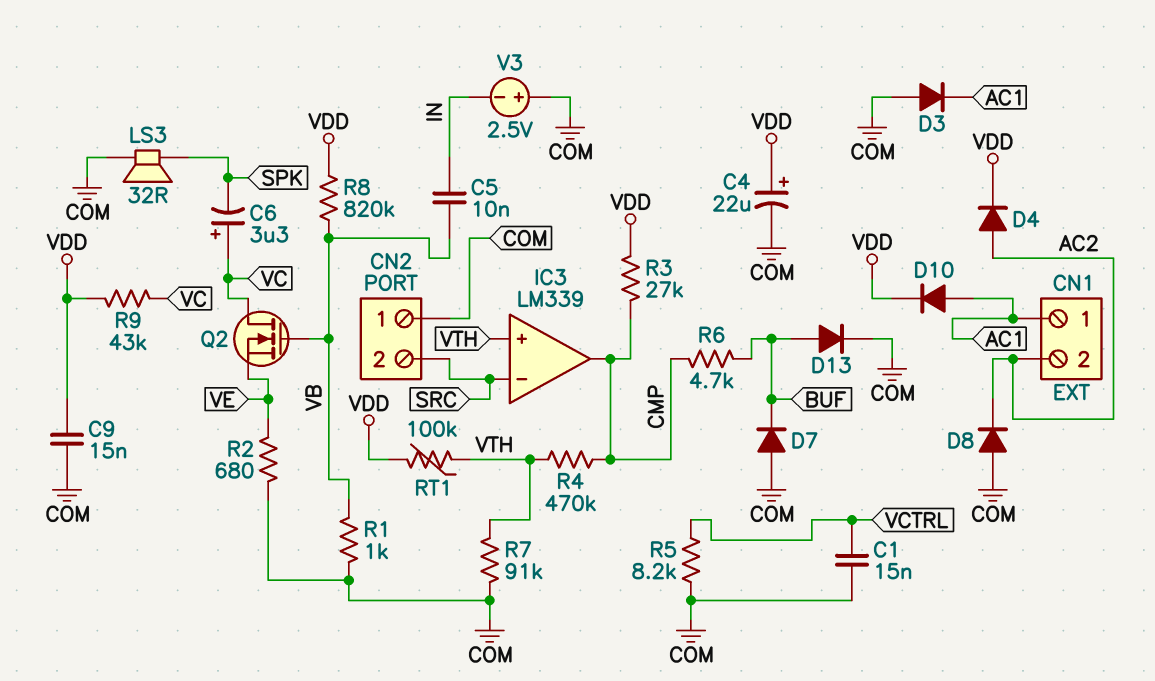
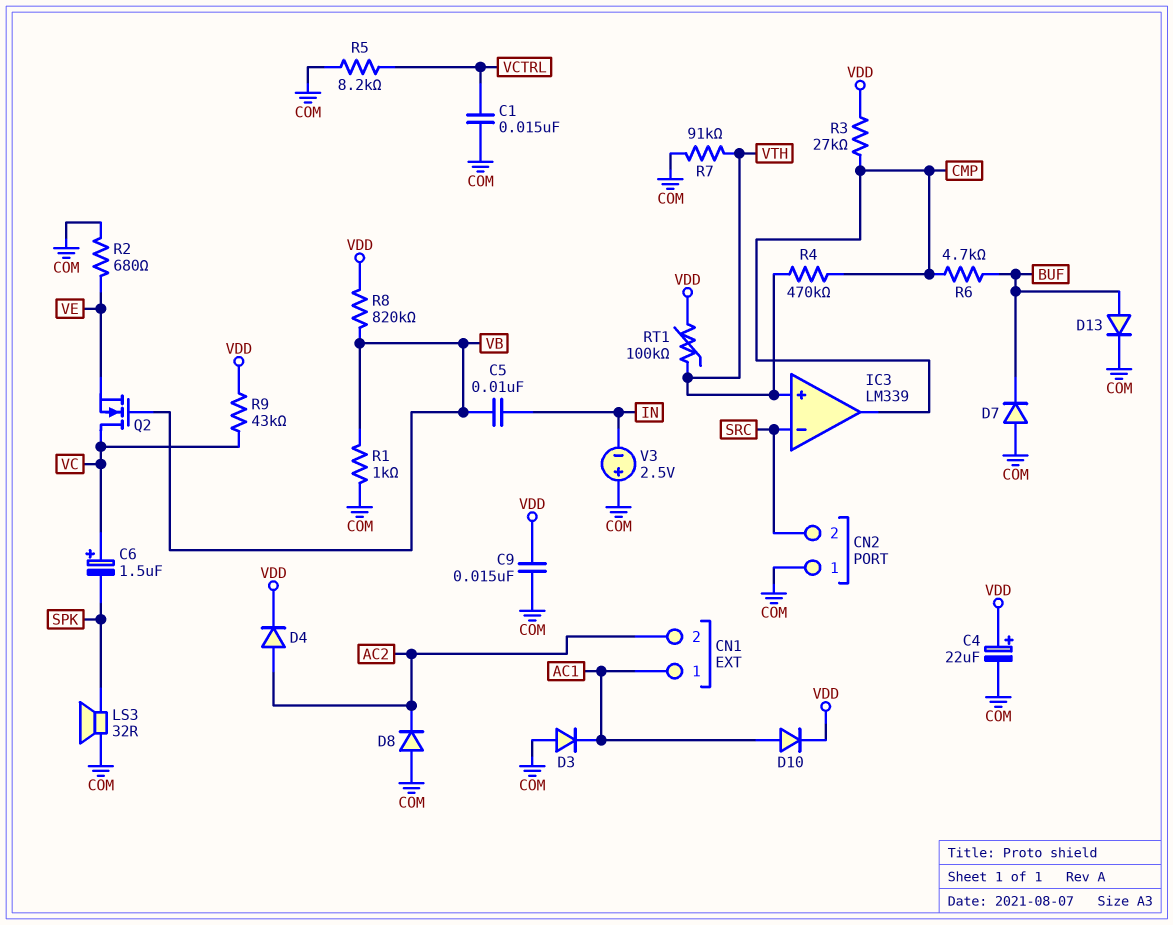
C6: 3.3uF (plus VC, minus SPK) -> 1.5uF (plus VC, minus SPK)

